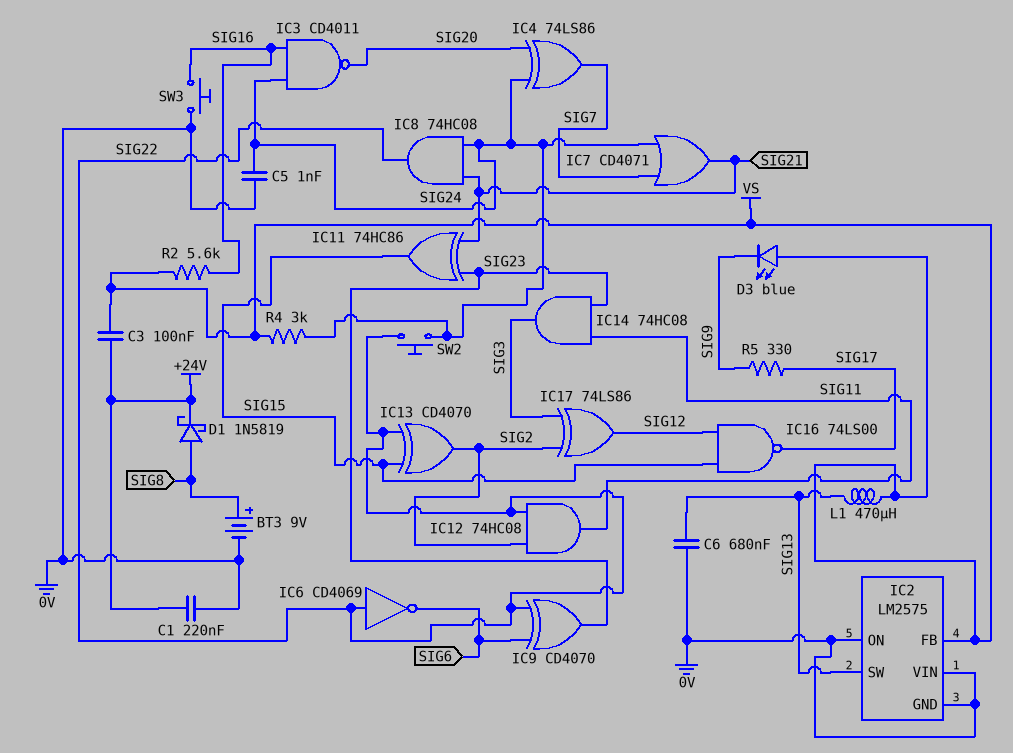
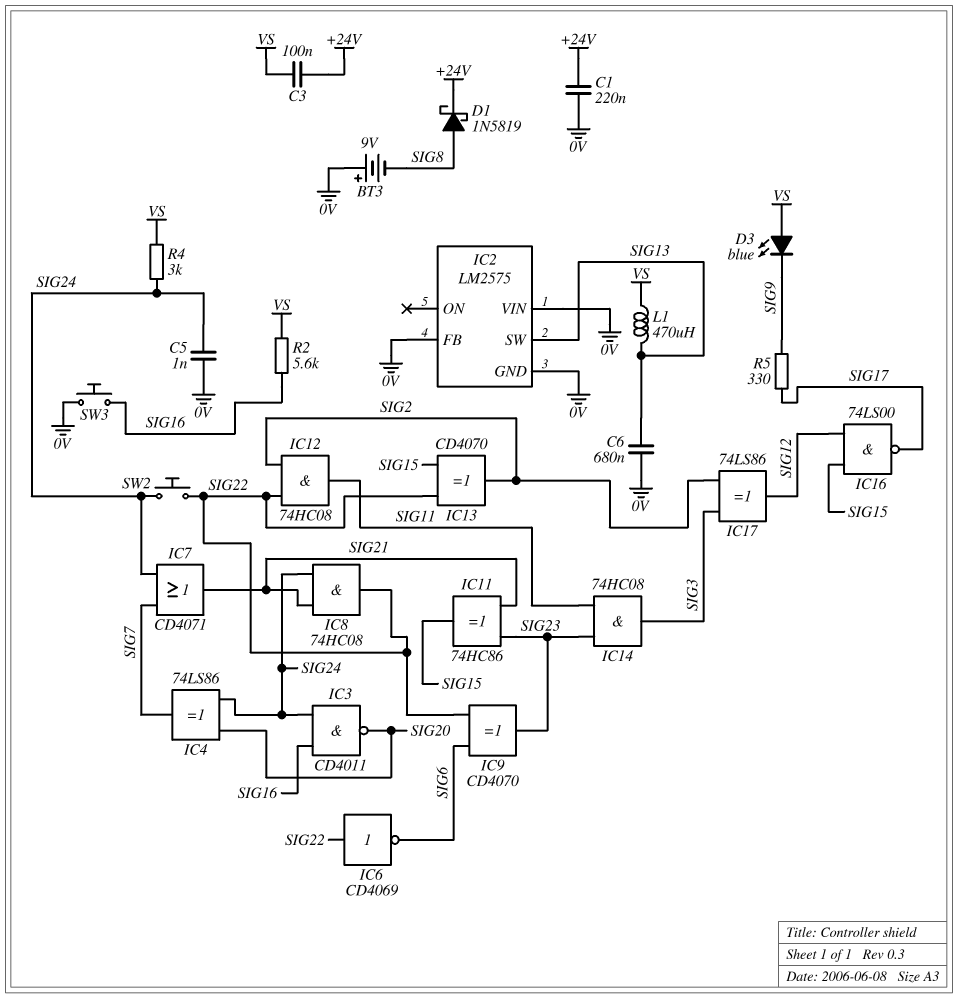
BT3: 9V (plus SIG8, minus 0V) -> 9V (plus 0V, minus SIG8)
IC2 pin FB: VS -> 0V
IC2 pin ON: 0V -> none

